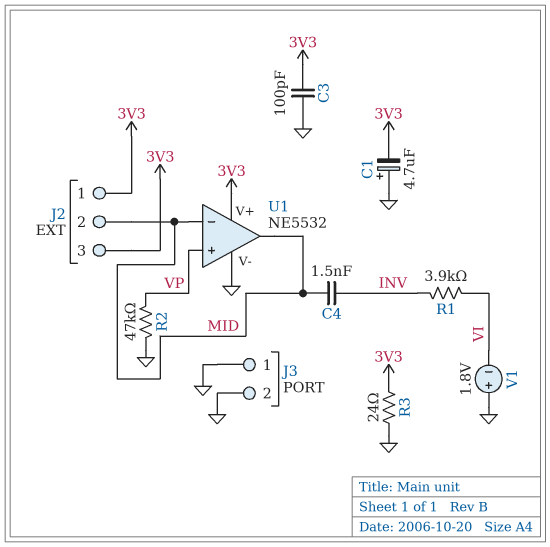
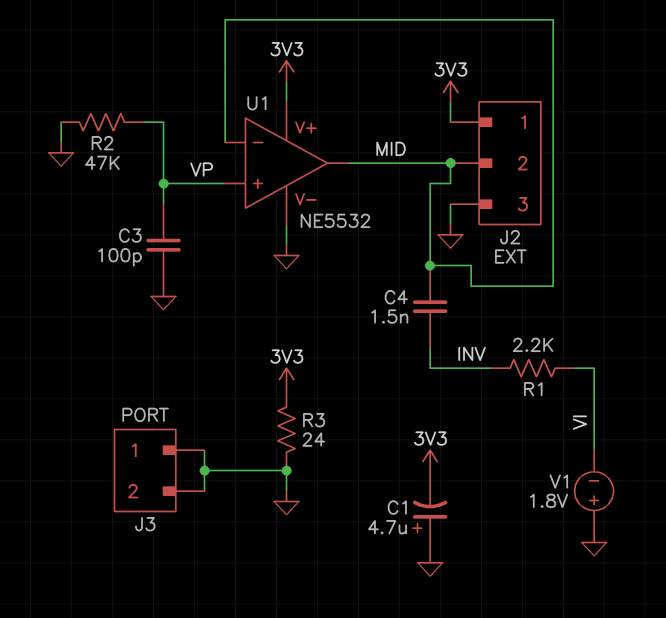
C3: 100pF (3V3, GND) -> 100pF (GND, VP)
J2 pin 3: 3V3 -> GND
R1: 3.9k (INV, VI) -> 2.2k (INV, VI)

